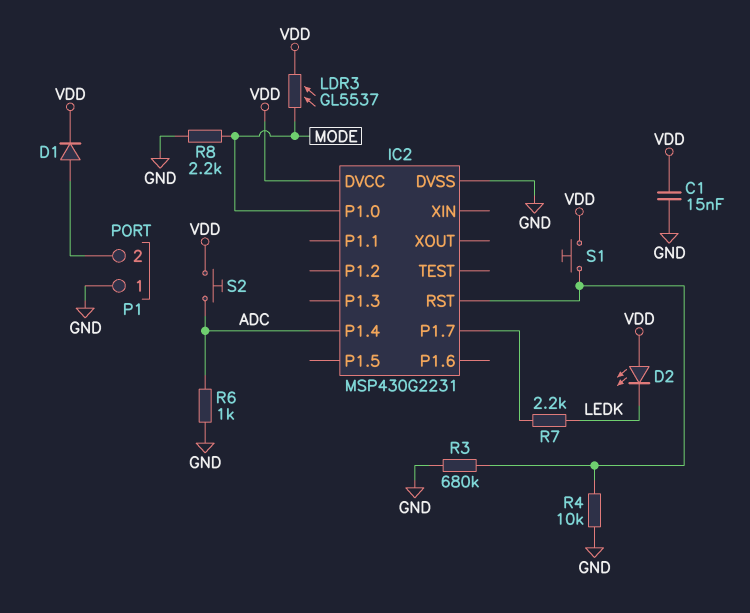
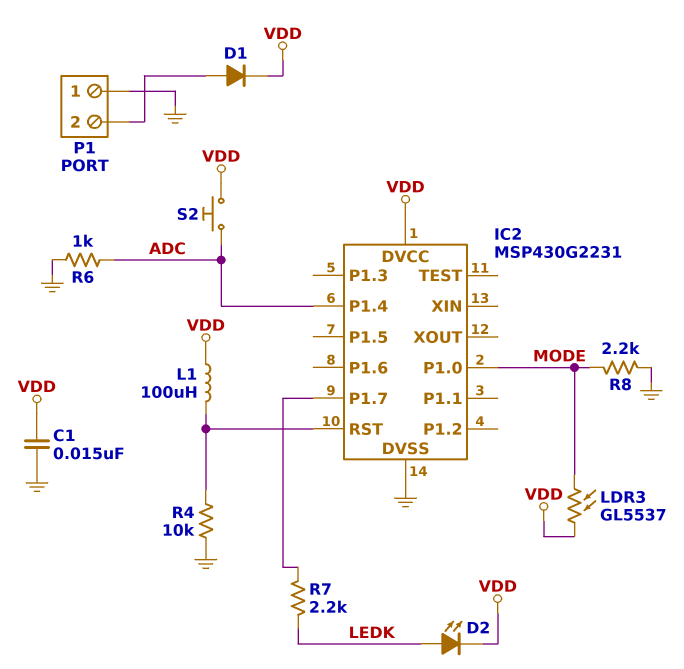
D2: LED (A VDD, K LEDK) -> LED (A LEDK, K VDD)
L1: none -> 100uH (IC2/RST, VDD)
R3: 680k (GND, IC2/RST) -> none
S1: button (IC2/RST, VDD) -> none

